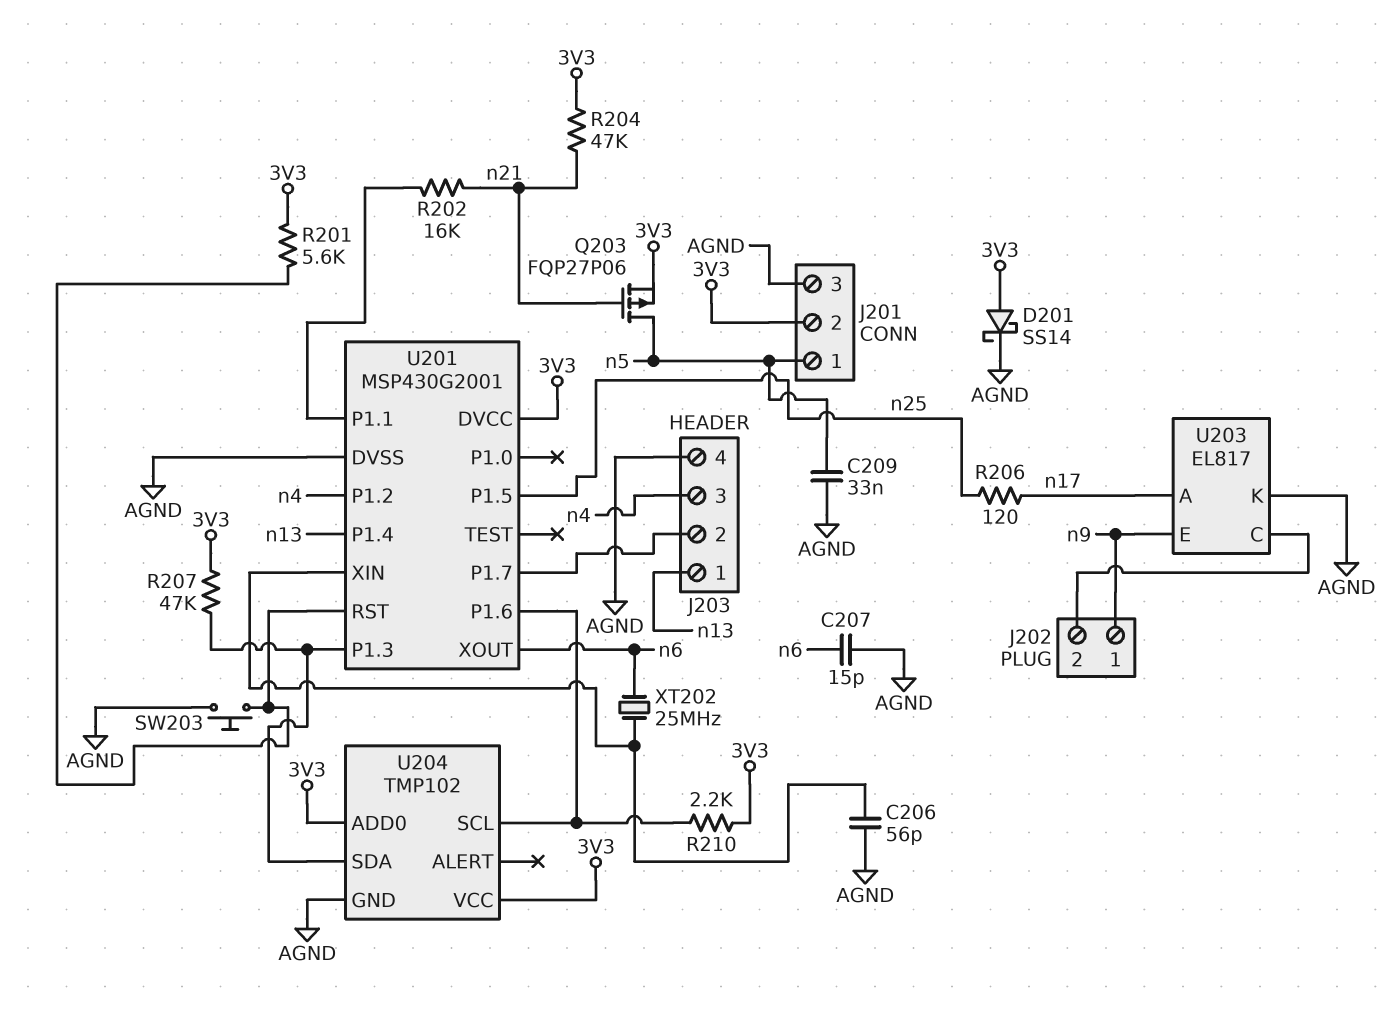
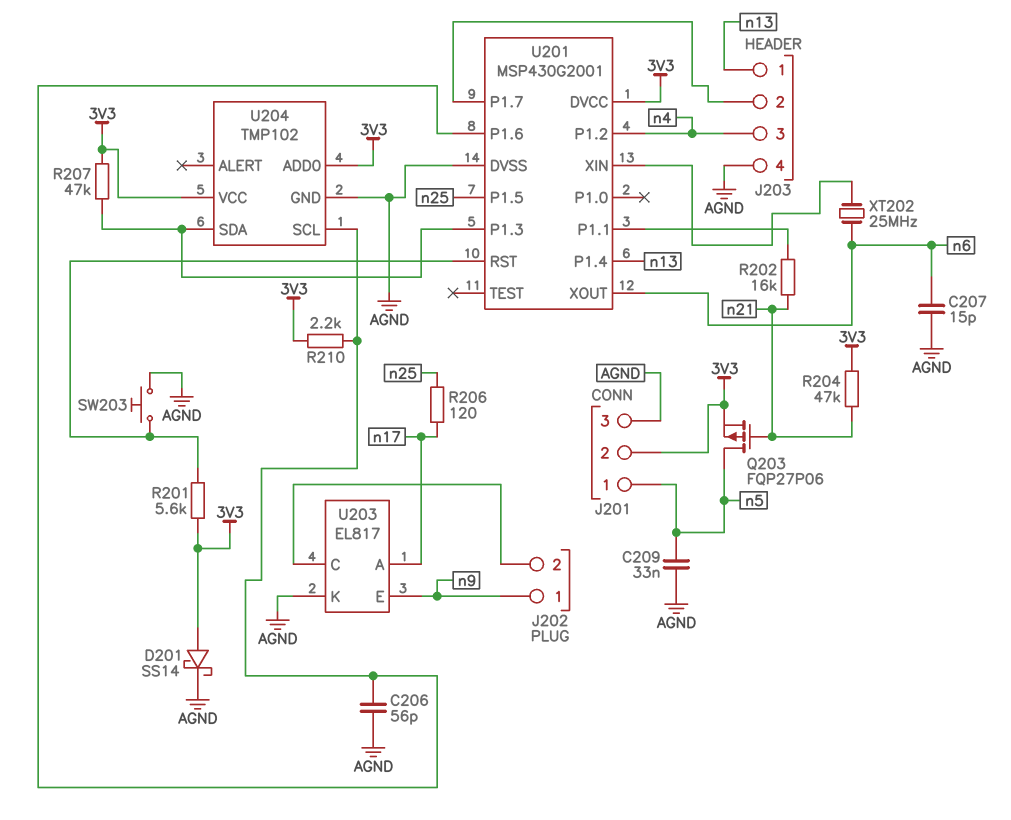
C206: 56pF (AGND, U201/XIN) -> 56pF (AGND, U201/P1.6)

